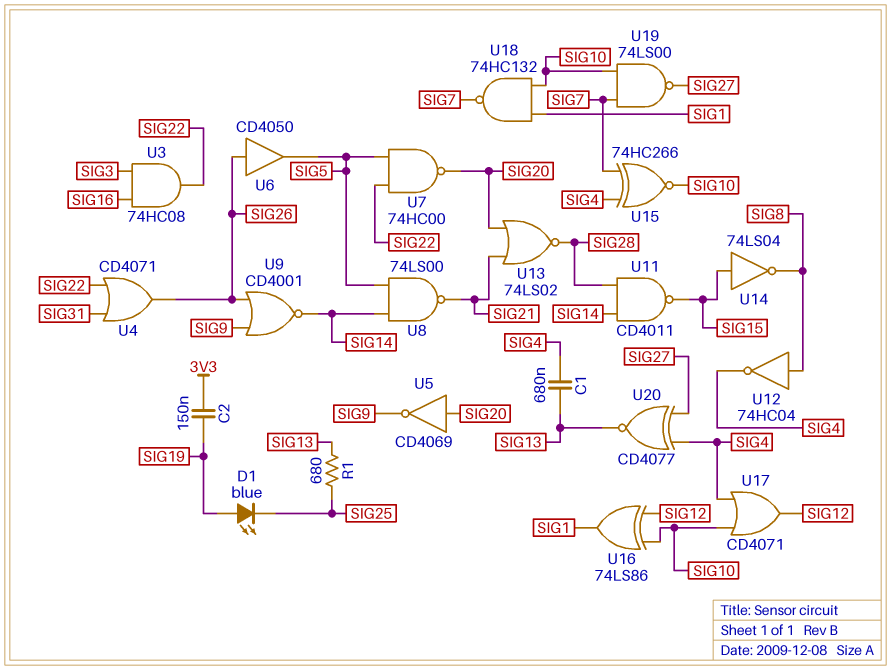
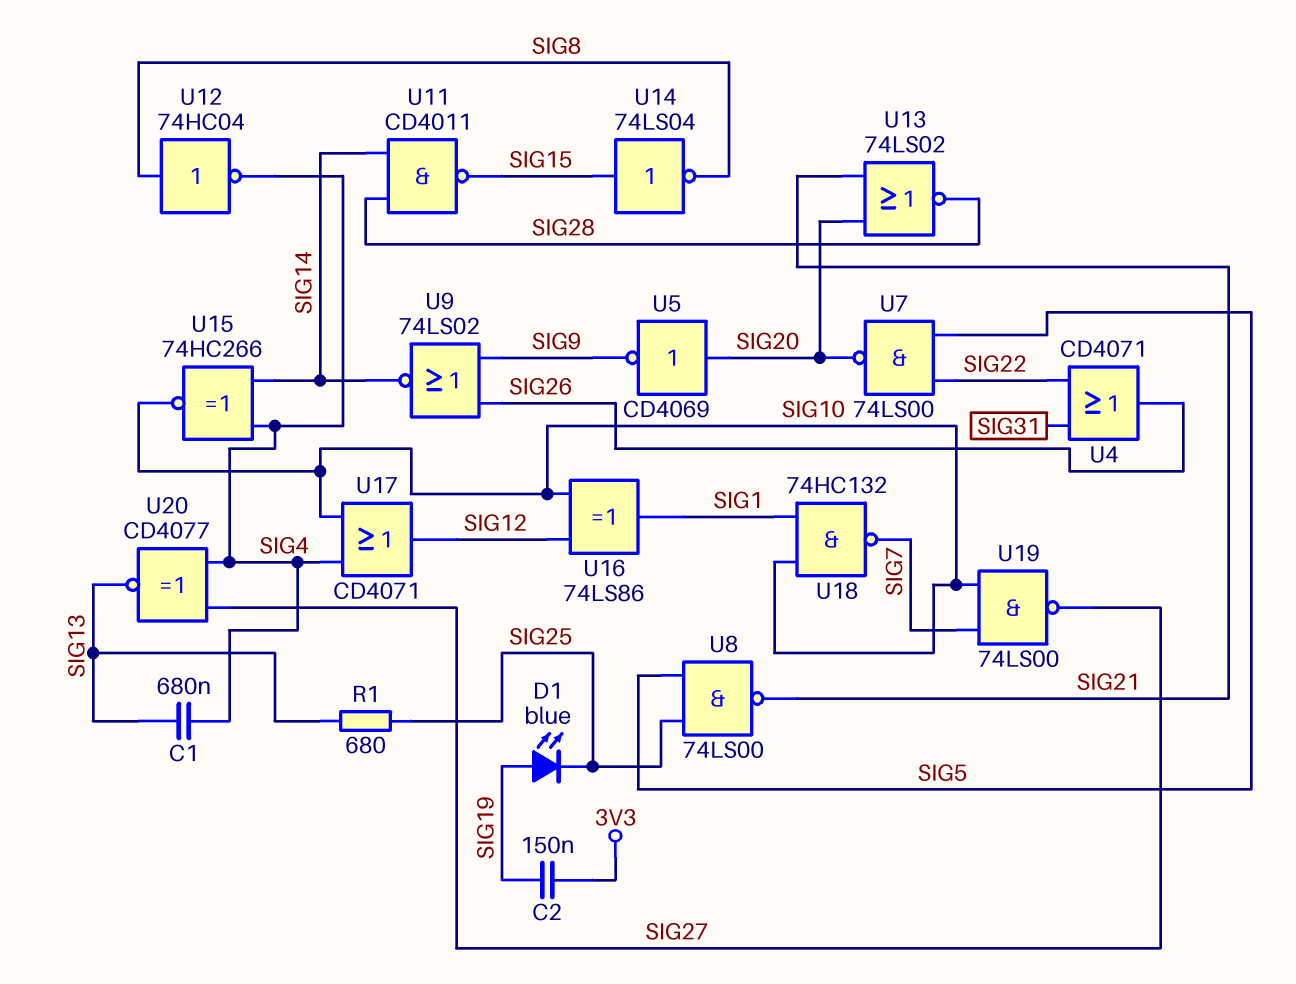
U3: AND 74HC08 (in SIG3, in SIG16, out SIG22) -> none
U6: buffer CD4050 (in SIG26, out SIG5) -> none
U7: NAND 74HC00 (in SIG5, in SIG22, out SIG20) -> NAND 74LS00 (in SIG5, in SIG22, out SIG20)
U8: NAND 74LS00 (in SIG5, in SIG14, out SIG21) -> NAND 74LS00 (in SIG5, in SIG25, out SIG21)
U9: NOR CD4001 (in SIG9, in SIG26, out SIG14) -> NOR 74LS02 (in SIG9, in SIG26, out SIG14)
U15: XNOR 74HC266 (in SIG4, in SIG7, out SIG10) -> XNOR 74HC266 (in SIG4, in SIG14, out SIG10)

